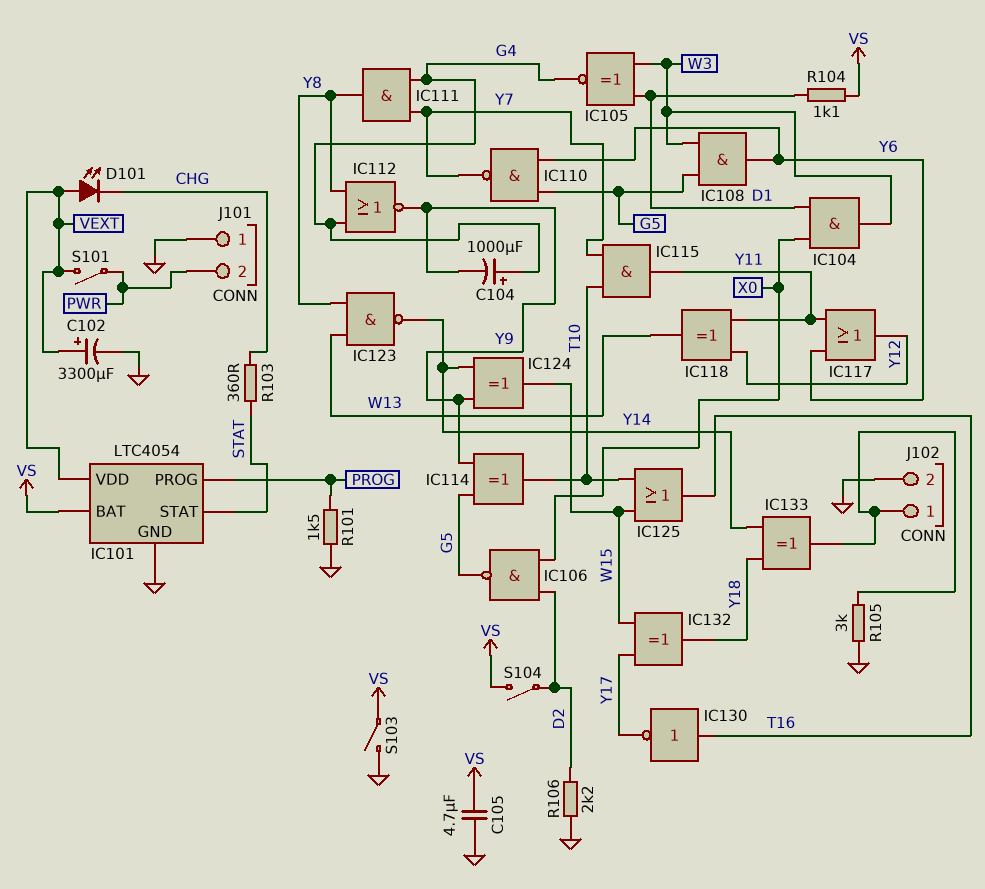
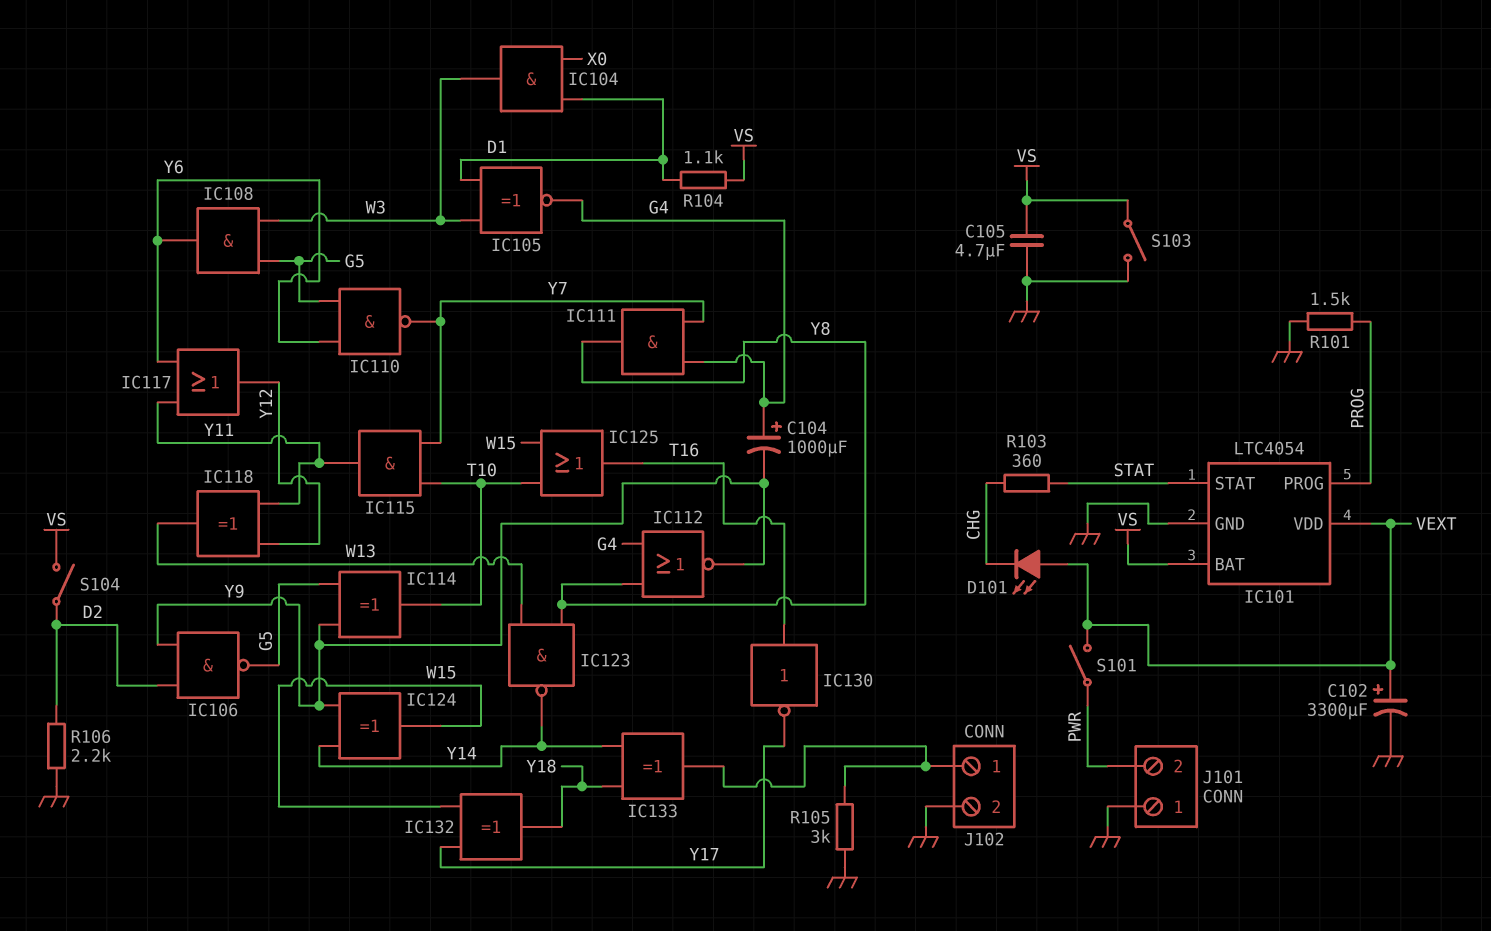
IC106: NAND (in D2, in X0, out G5) -> NAND (in D2, in Y9, out G5)

